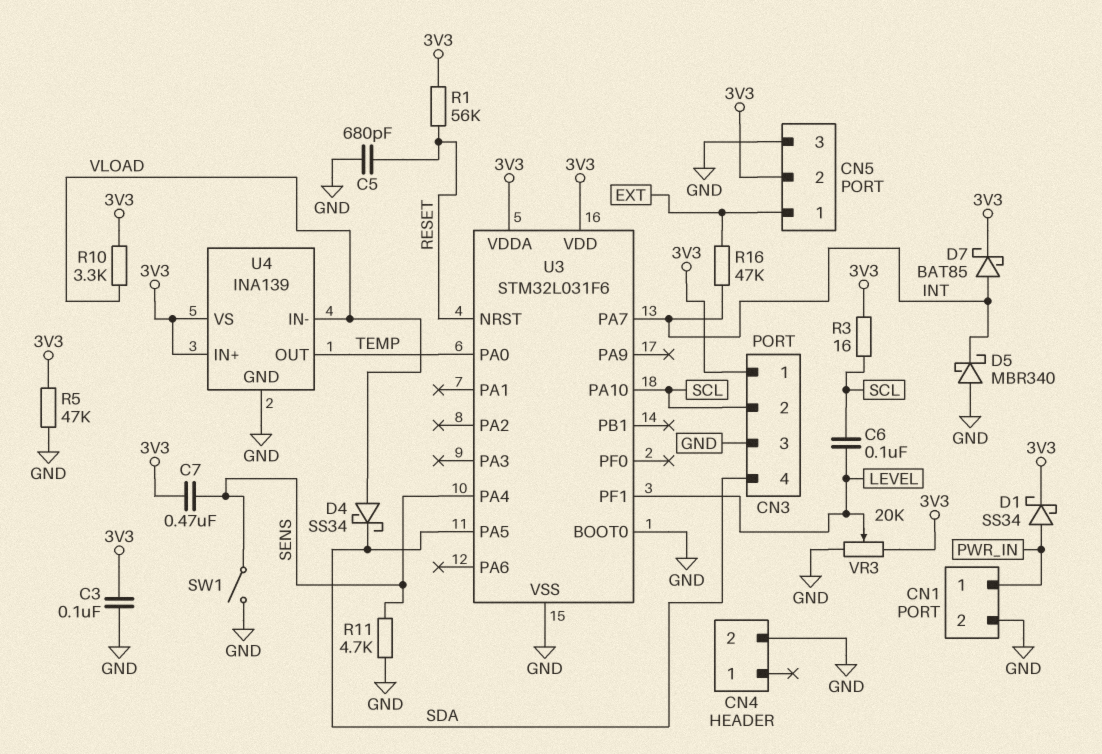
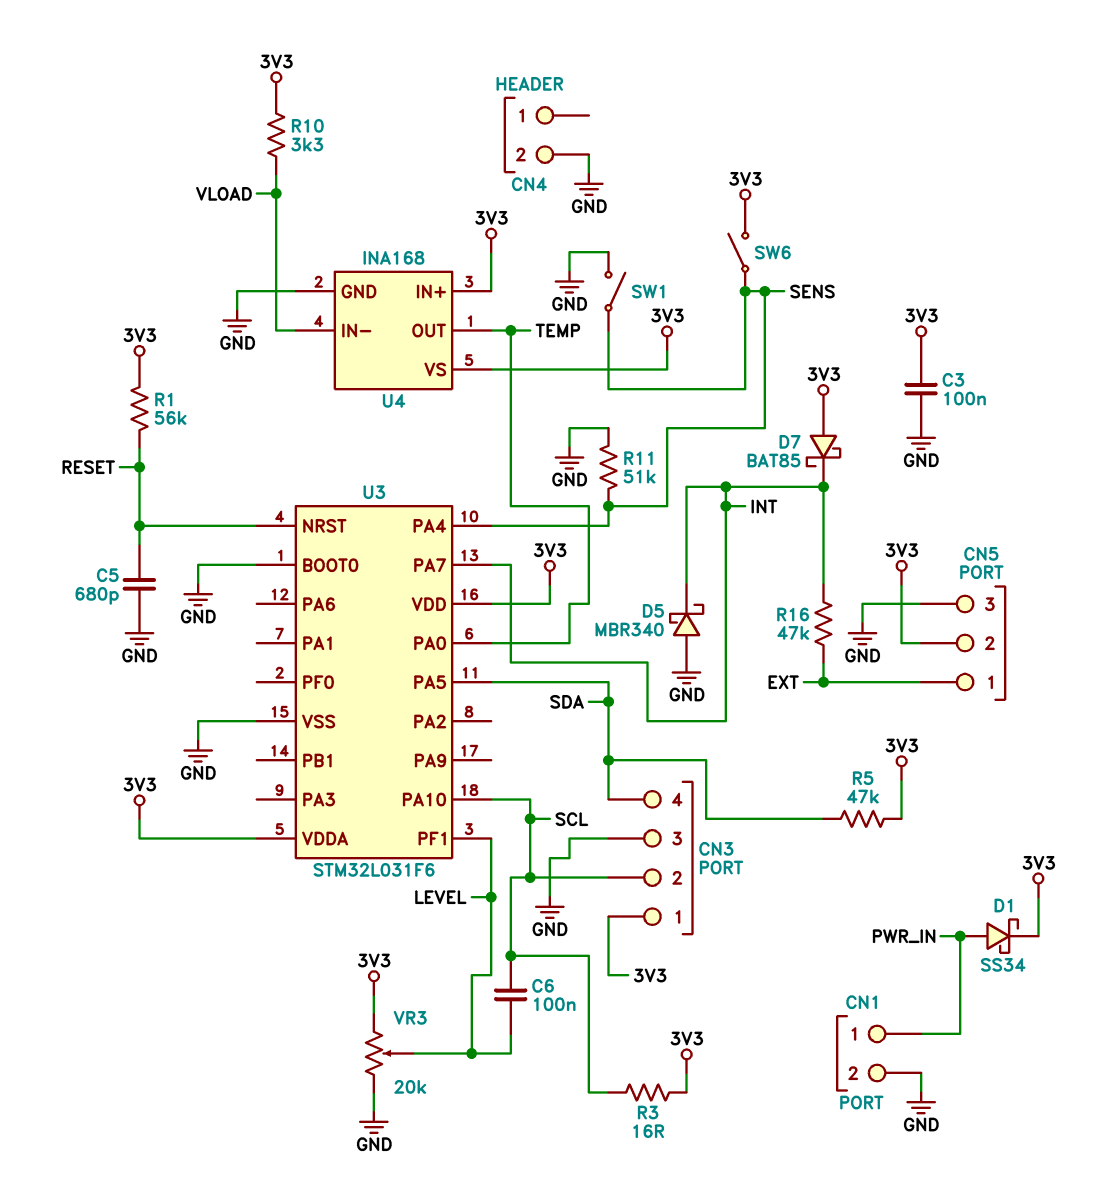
C7: 470nF (3V3, SENS) -> none
D4: schottky SS34 (A VLOAD, K SDA) -> none
D7: schottky BAT85 (A INT, K 3V3) -> schottky BAT85 (A 3V3, K INT)
R5: 47k (3V3, GND) -> 47k (3V3, SDA)
R11: 4.7k (GND, SENS) -> 51k (GND, SENS)
SW6: none -> switch (3V3, SENS)
U4: INA139 -> INA168

